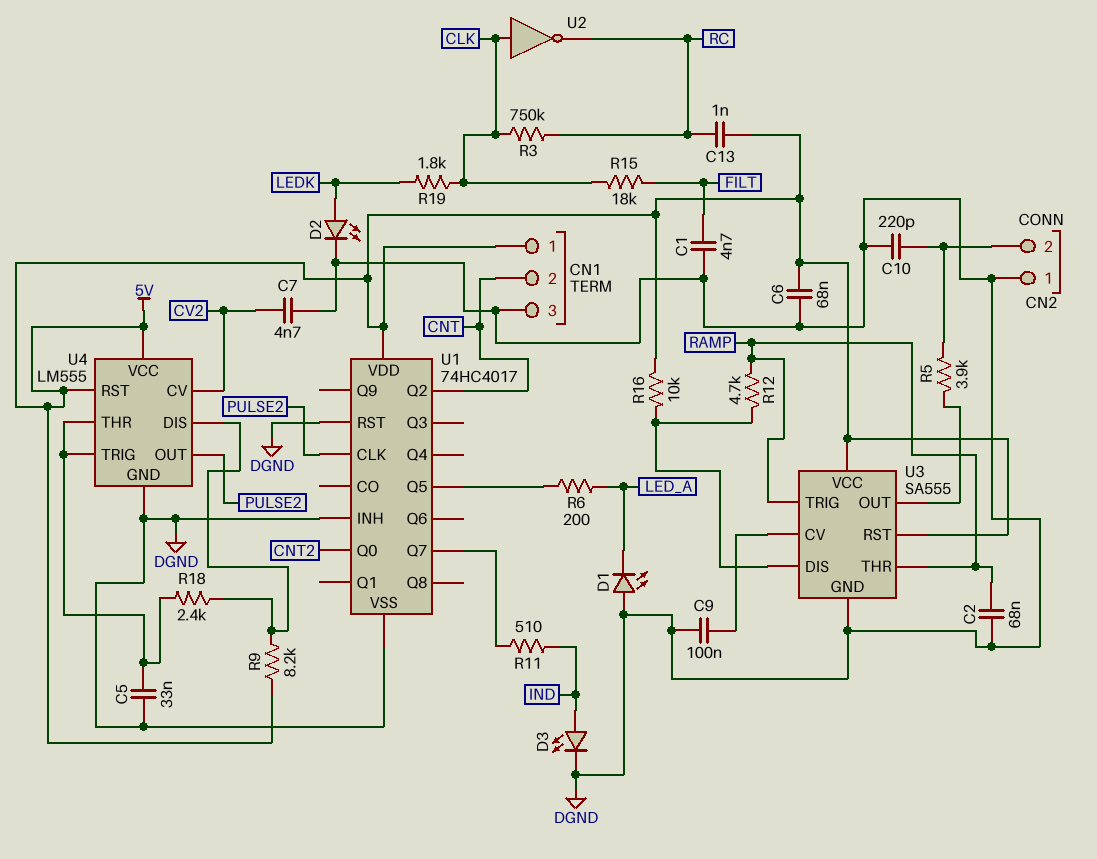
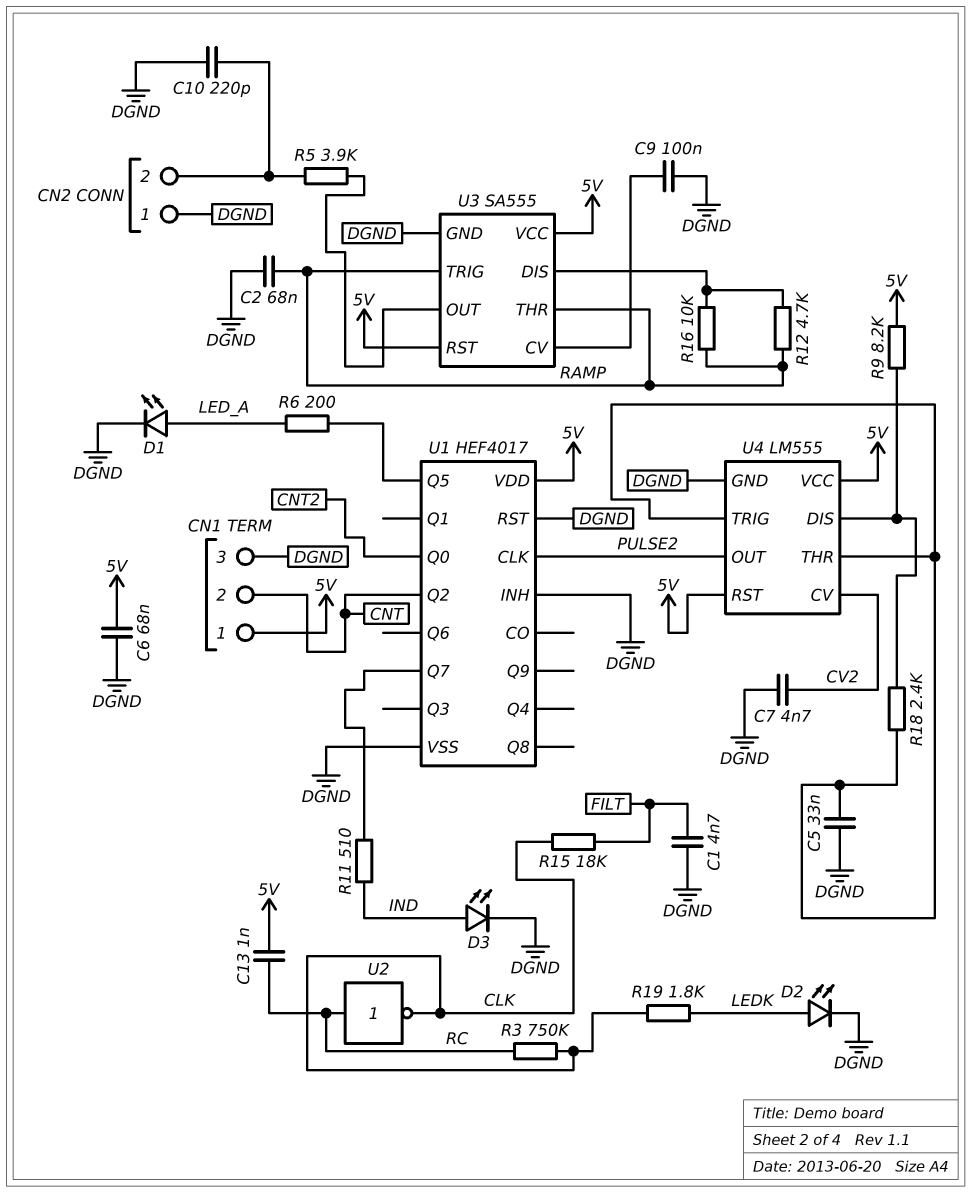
D1: LED (A DGND, K LED_A) -> LED (A LED_A, K DGND)
R16: 10k (5V, U3/DIS) -> 10k (RAMP, U3/DIS)
U1: 74HC4017 -> HEF4017
U2: NOT (in CLK, out RC) -> NOT (in RC, out CLK)

